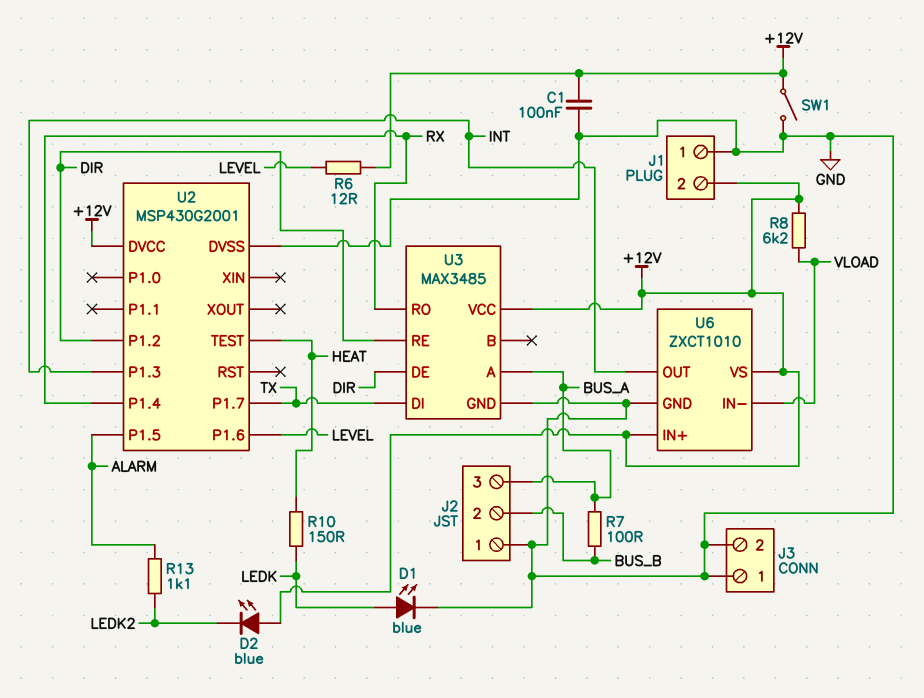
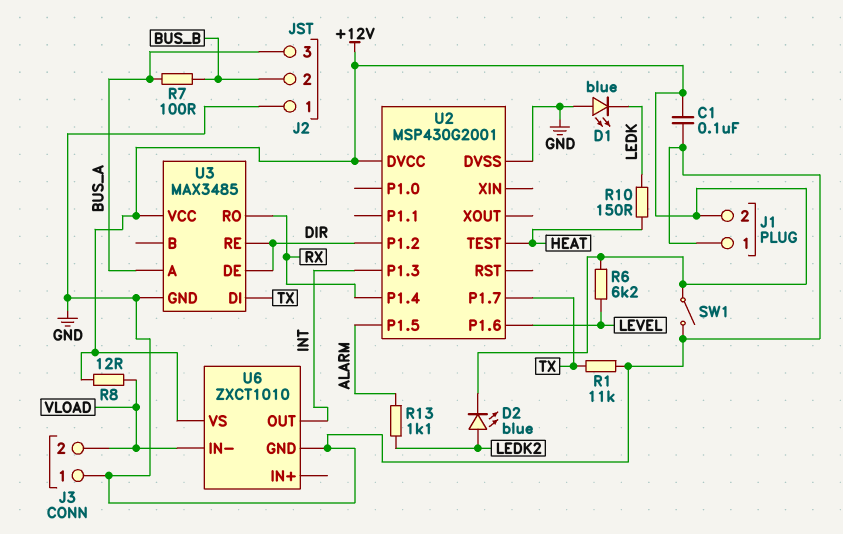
D1: LED blue (A LEDK, K GND) -> LED blue (A GND, K LEDK)
D2: LED blue (A +12V, K LEDK2) -> LED blue (A LEDK2, K +12V)
J3 pin 2: GND -> VLOAD
R1: none -> 11k (GND, TX)
R6: 12 (+12V, LEVEL) -> 6.2k (+12V, LEVEL)
R8: 6.2k (+12V, VLOAD) -> 12 (+12V, VLOAD)
U6 pin IN+: +12V -> none

